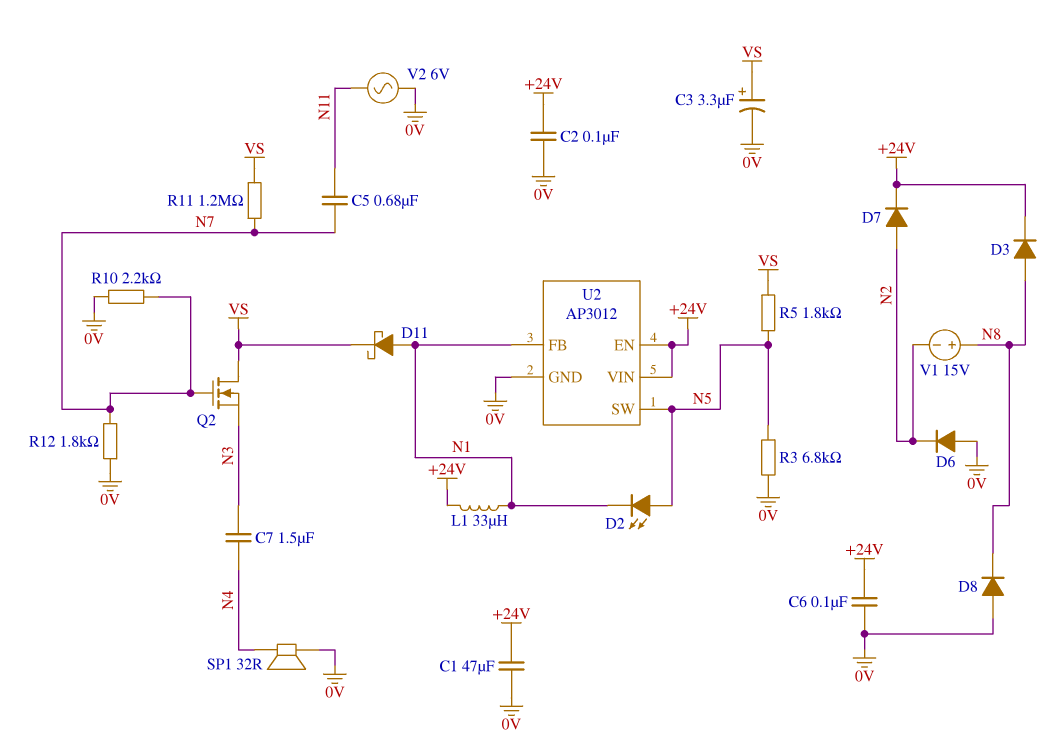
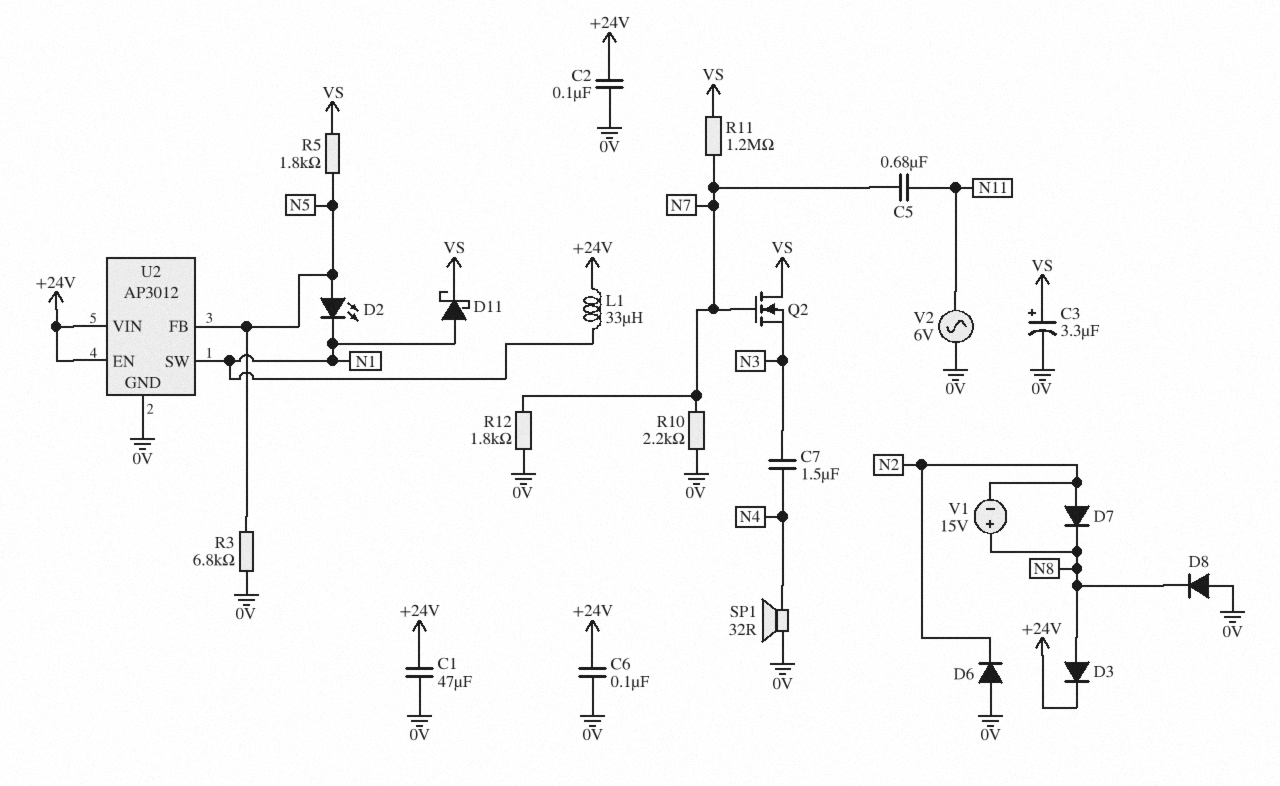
D7: diode (A N2, K +24V) -> diode (A N2, K N8)
U2 pin FB: N1 -> N5
U2 pin SW: N5 -> N1

